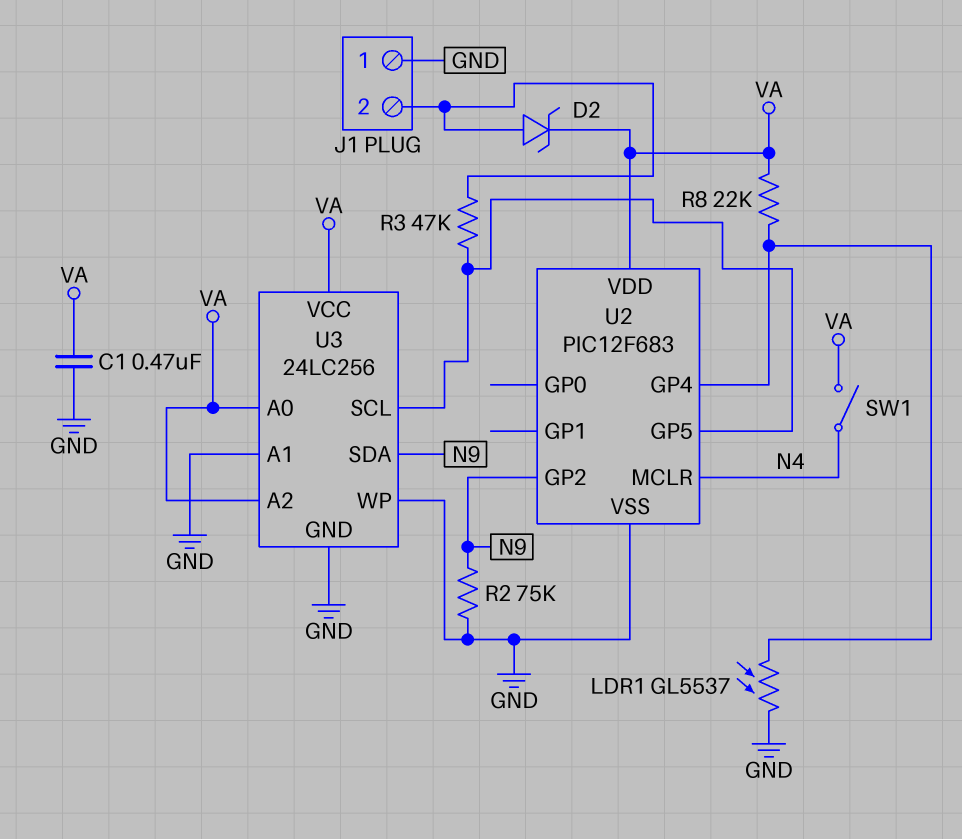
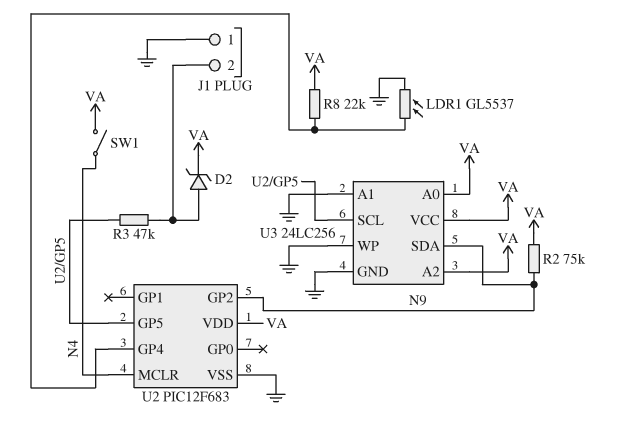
C1: 470nF (GND, VA) -> none
R2: 75k (GND, N9) -> 75k (N9, VA)

